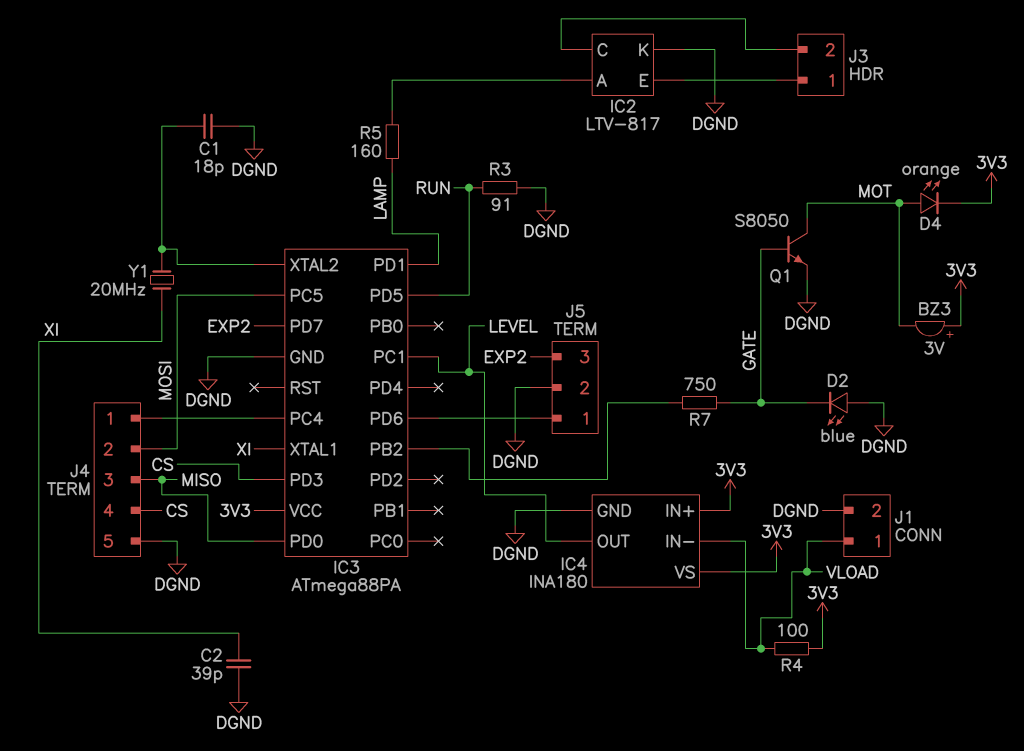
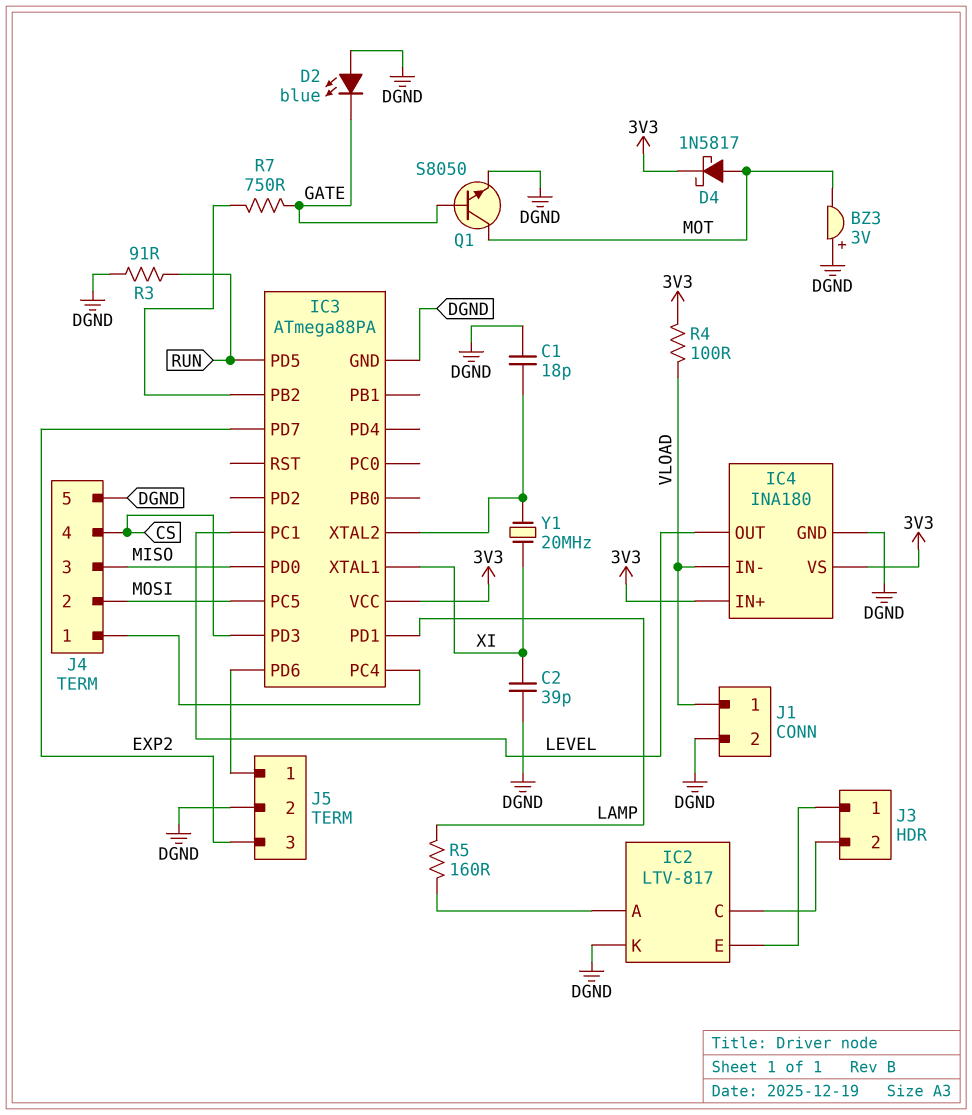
BZ3: buzzer 3V (plus 3V3, minus MOT) -> buzzer 3V (plus DGND, minus MOT)
D4: LED orange (A MOT, K 3V3) -> schottky 1N5817 (A MOT, K 3V3)

